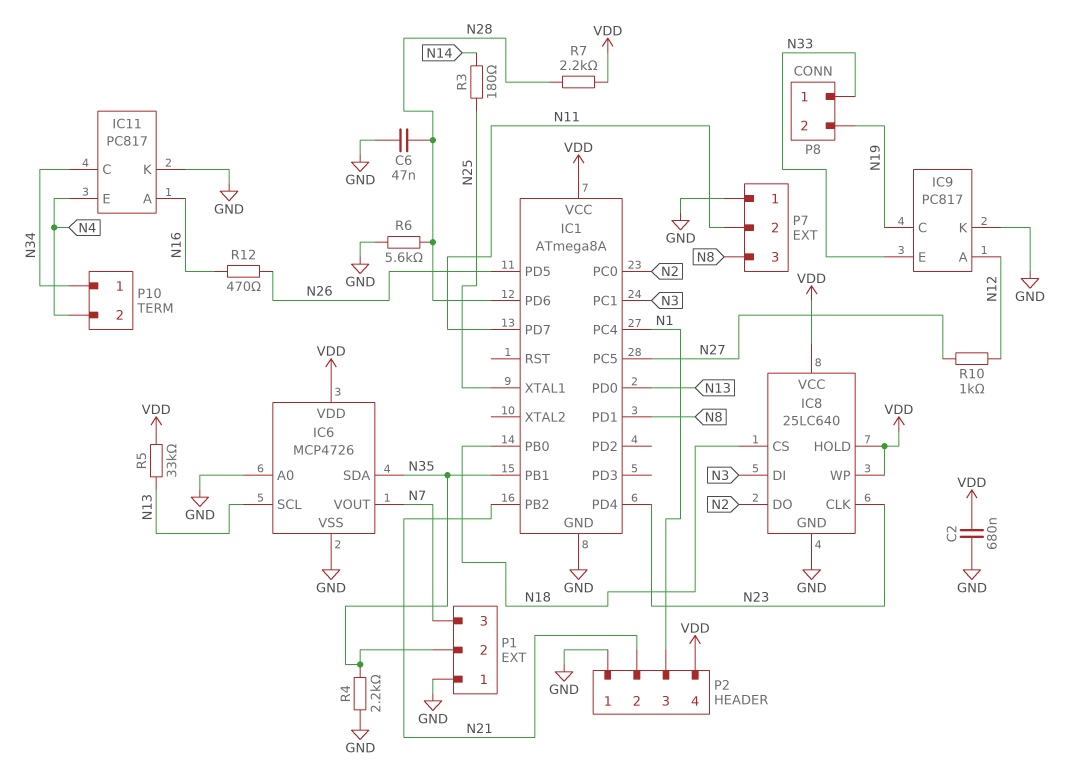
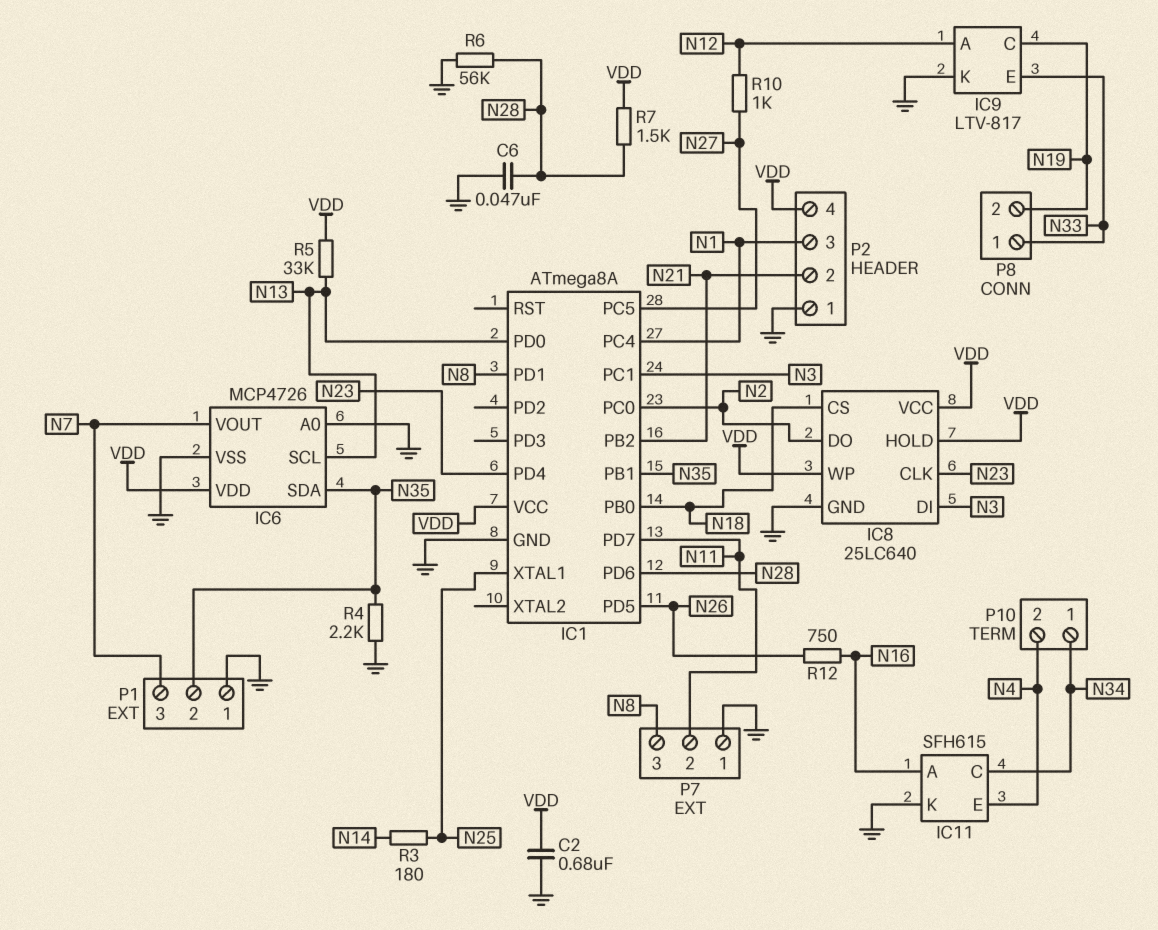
IC9: PC817 -> LTV-817
IC11: PC817 -> SFH615
R6: 5.6k (GND, N28) -> 56k (GND, N28)
R7: 2.2k (N28, VDD) -> 1.5k (N28, VDD)
R12: 470 (N16, N26) -> 750 (N16, N26)

